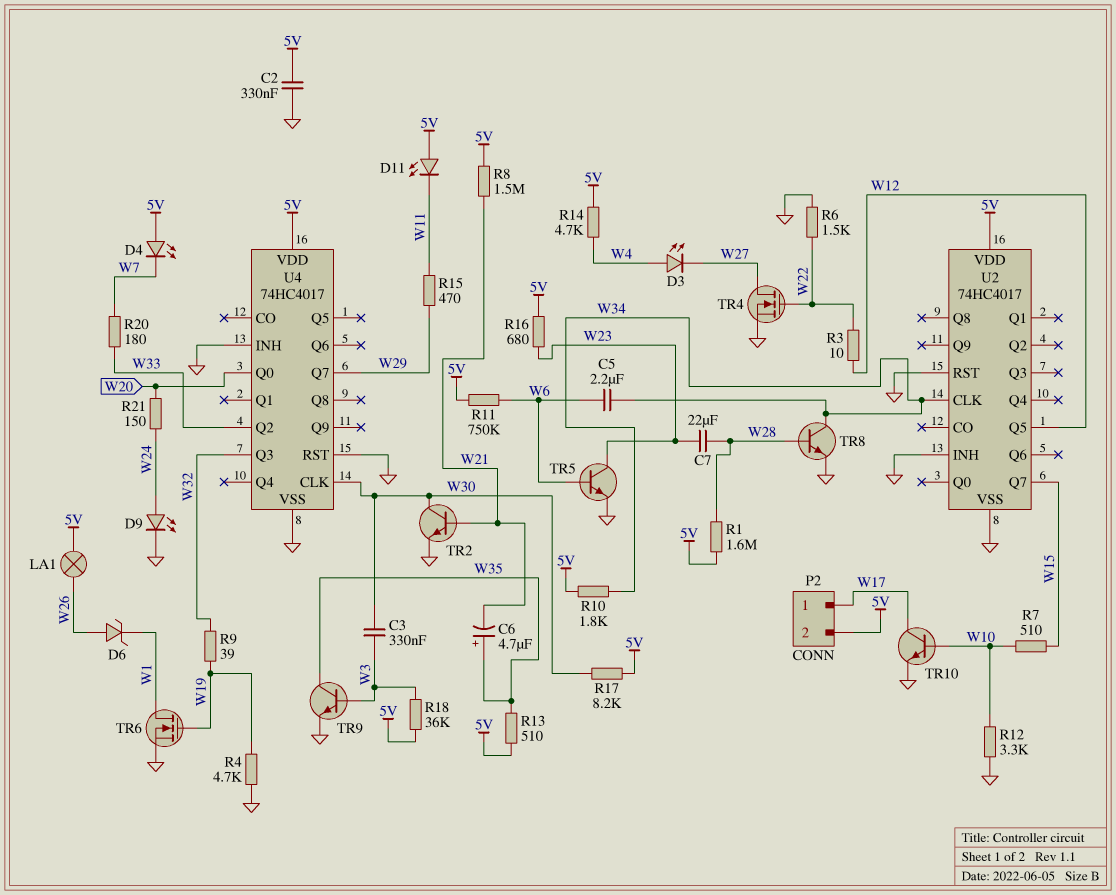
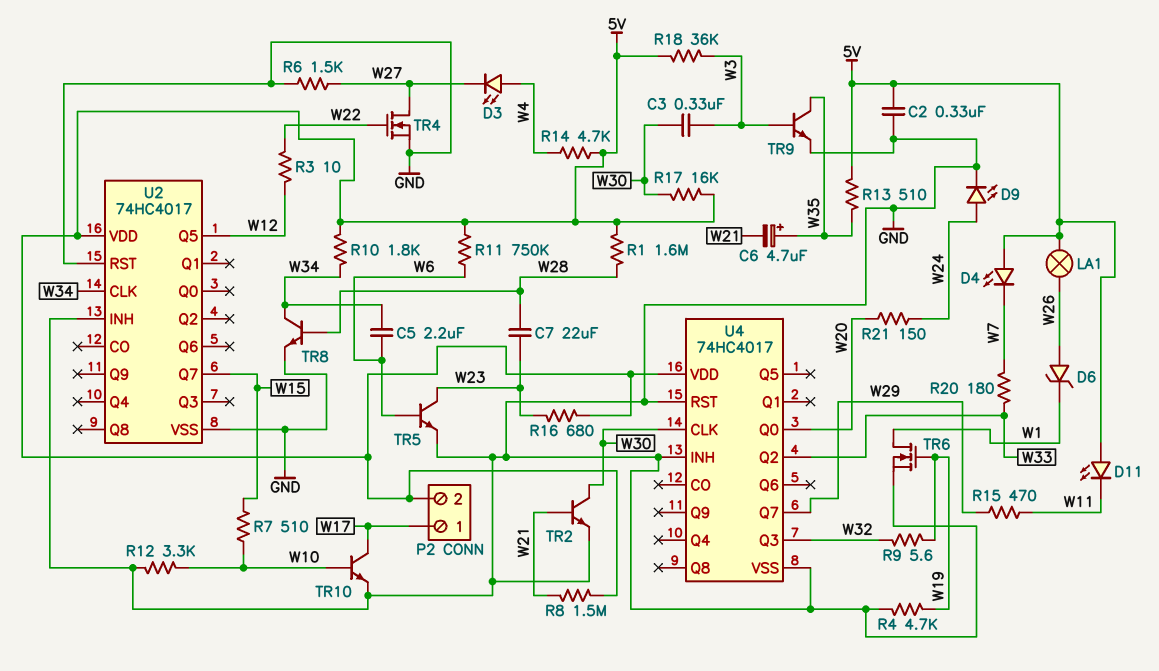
R6: 1.5k (GND, W22) -> 1.5k (GND, W27)
R9: 39 (W19, W32) -> 5.6 (W19, W32)
R17: 8.2k (5V, W30) -> 16k (5V, W30)

